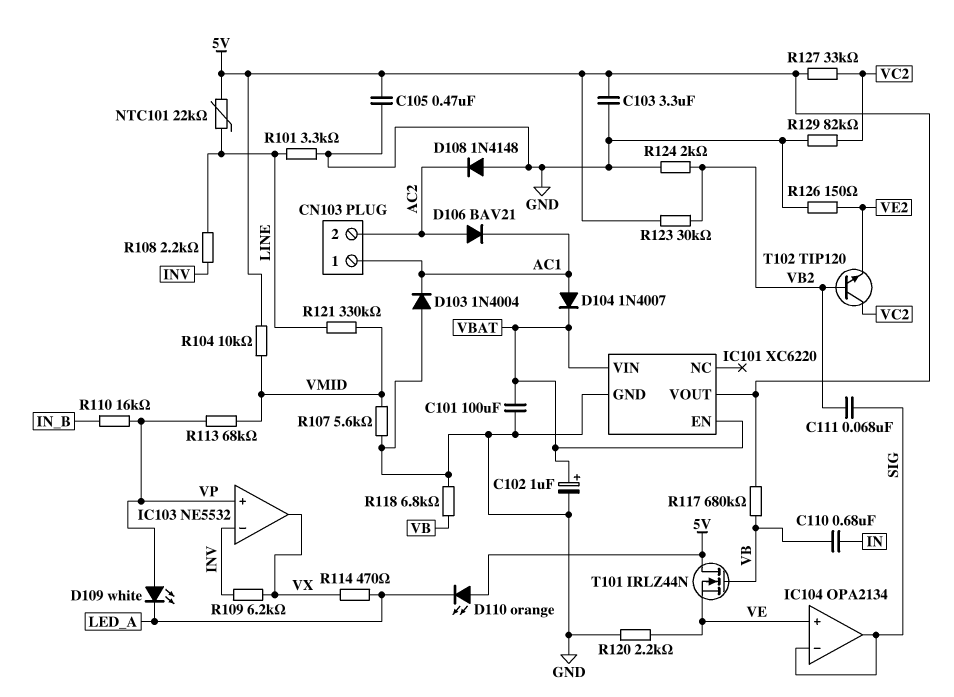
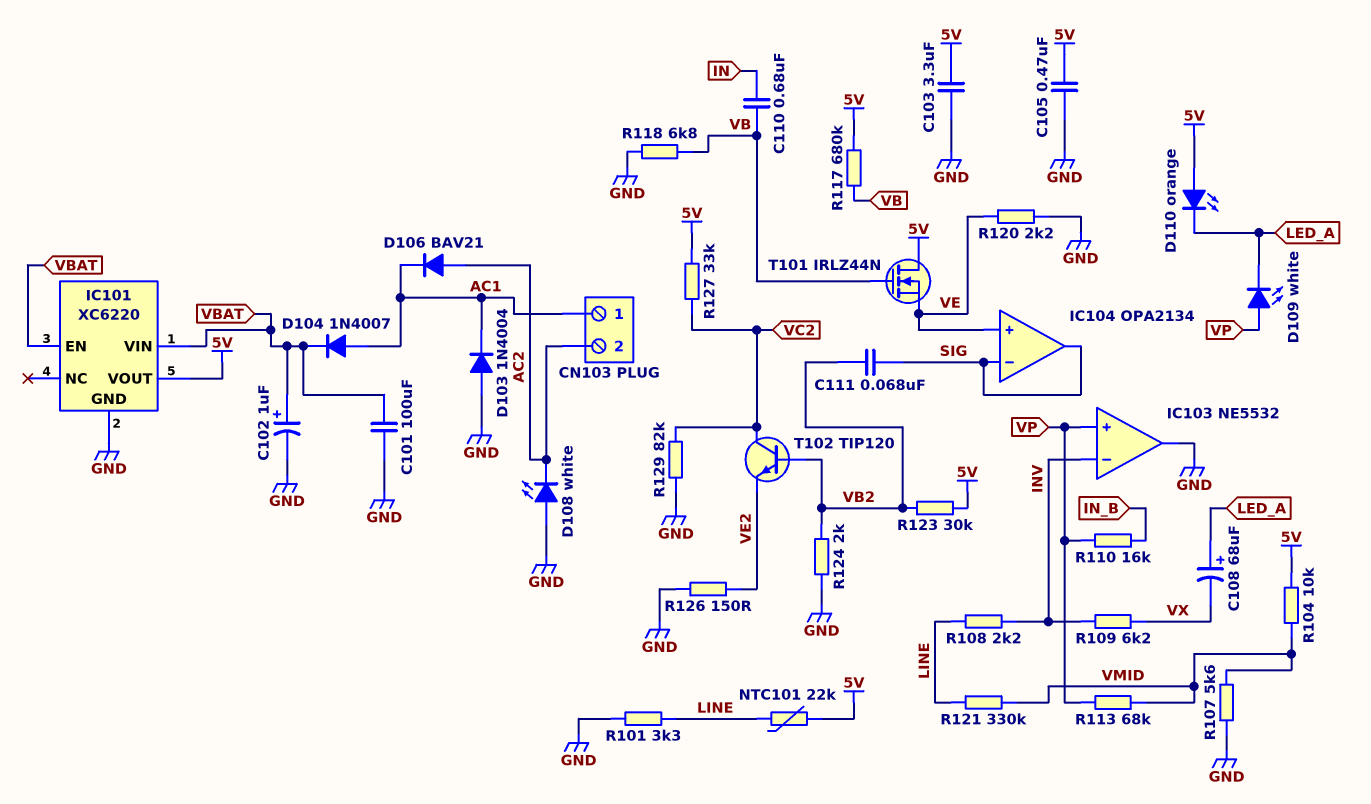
C108: none -> 68uF (plus LED_A, minus VX)
D108: diode 1N4148 (A GND, K AC2) -> LED white (A GND, K AC2)
IC103 pin out: VX -> GND
R114: 470 (LED_A, VX) -> none

